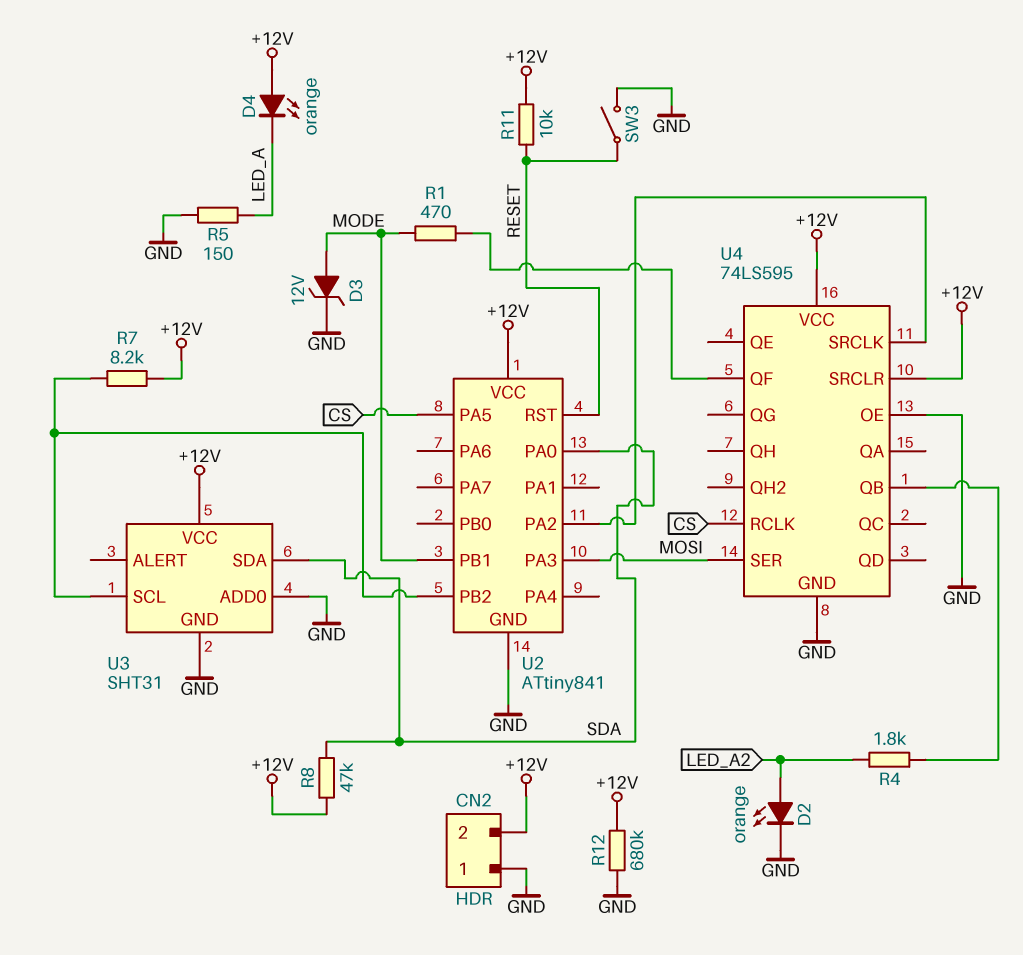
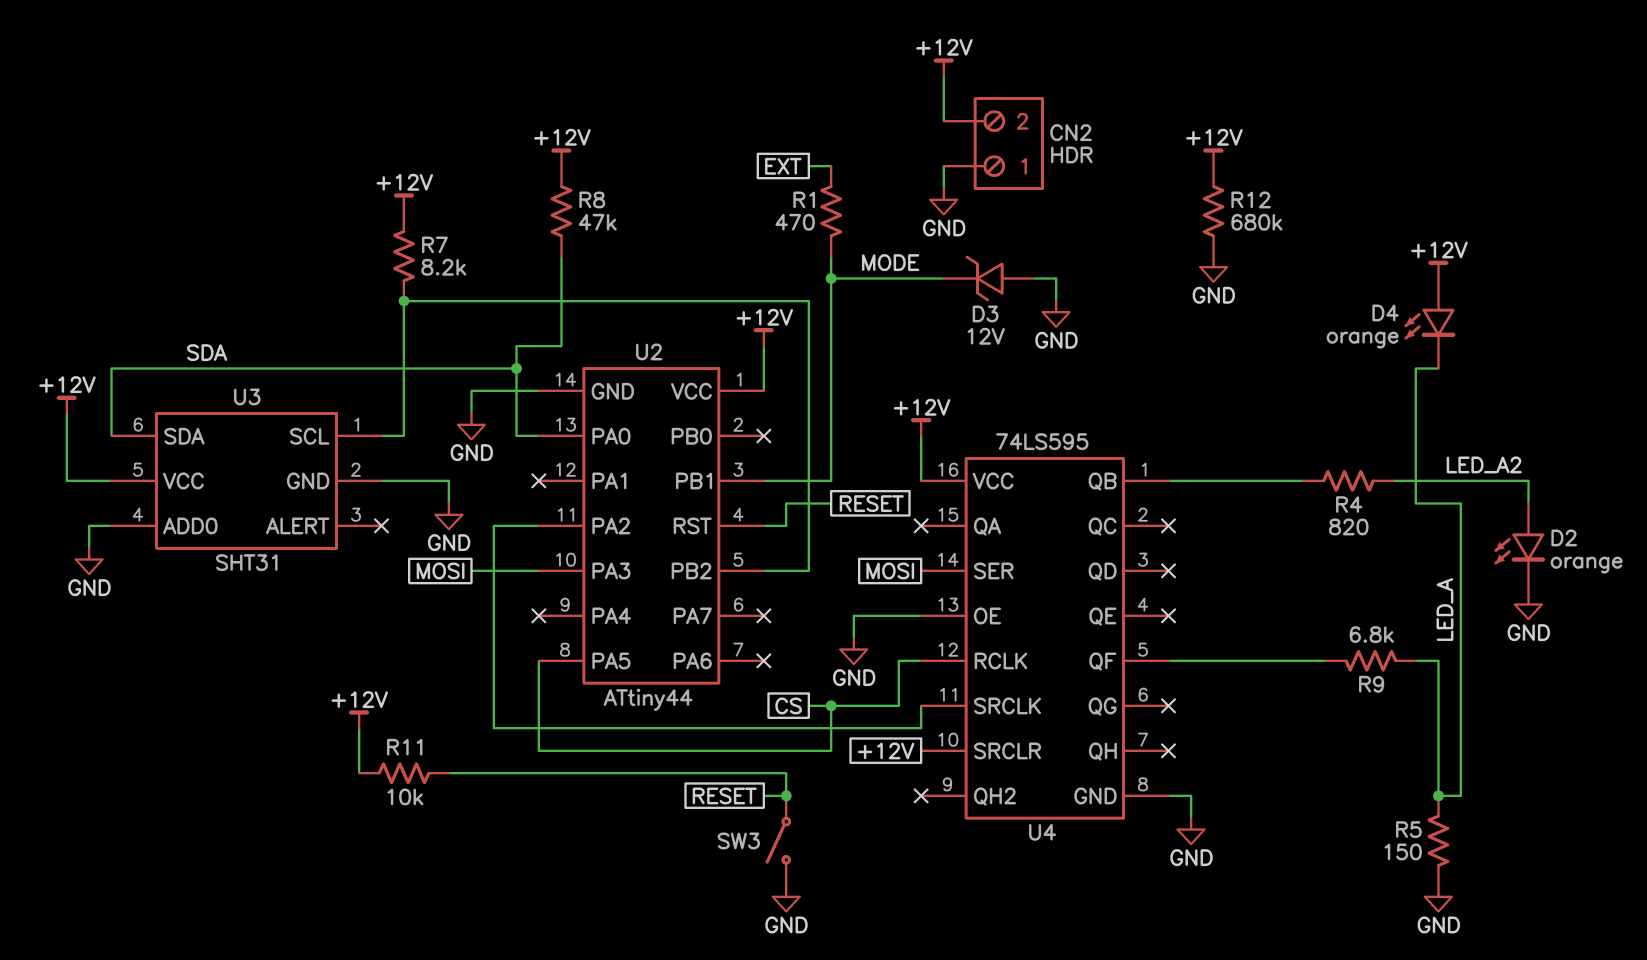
D3: zener 12V (A MODE, K GND) -> zener 12V (A GND, K MODE)
R1: 470 (MODE, U4/QF) -> 470 (EXT, MODE)
R4: 1.8k (LED_A2, U4/QB) -> 820 (LED_A2, U4/QB)
R9: none -> 6.8k (LED_A, U4/QF)
U2: ATtiny841 -> ATtiny44

